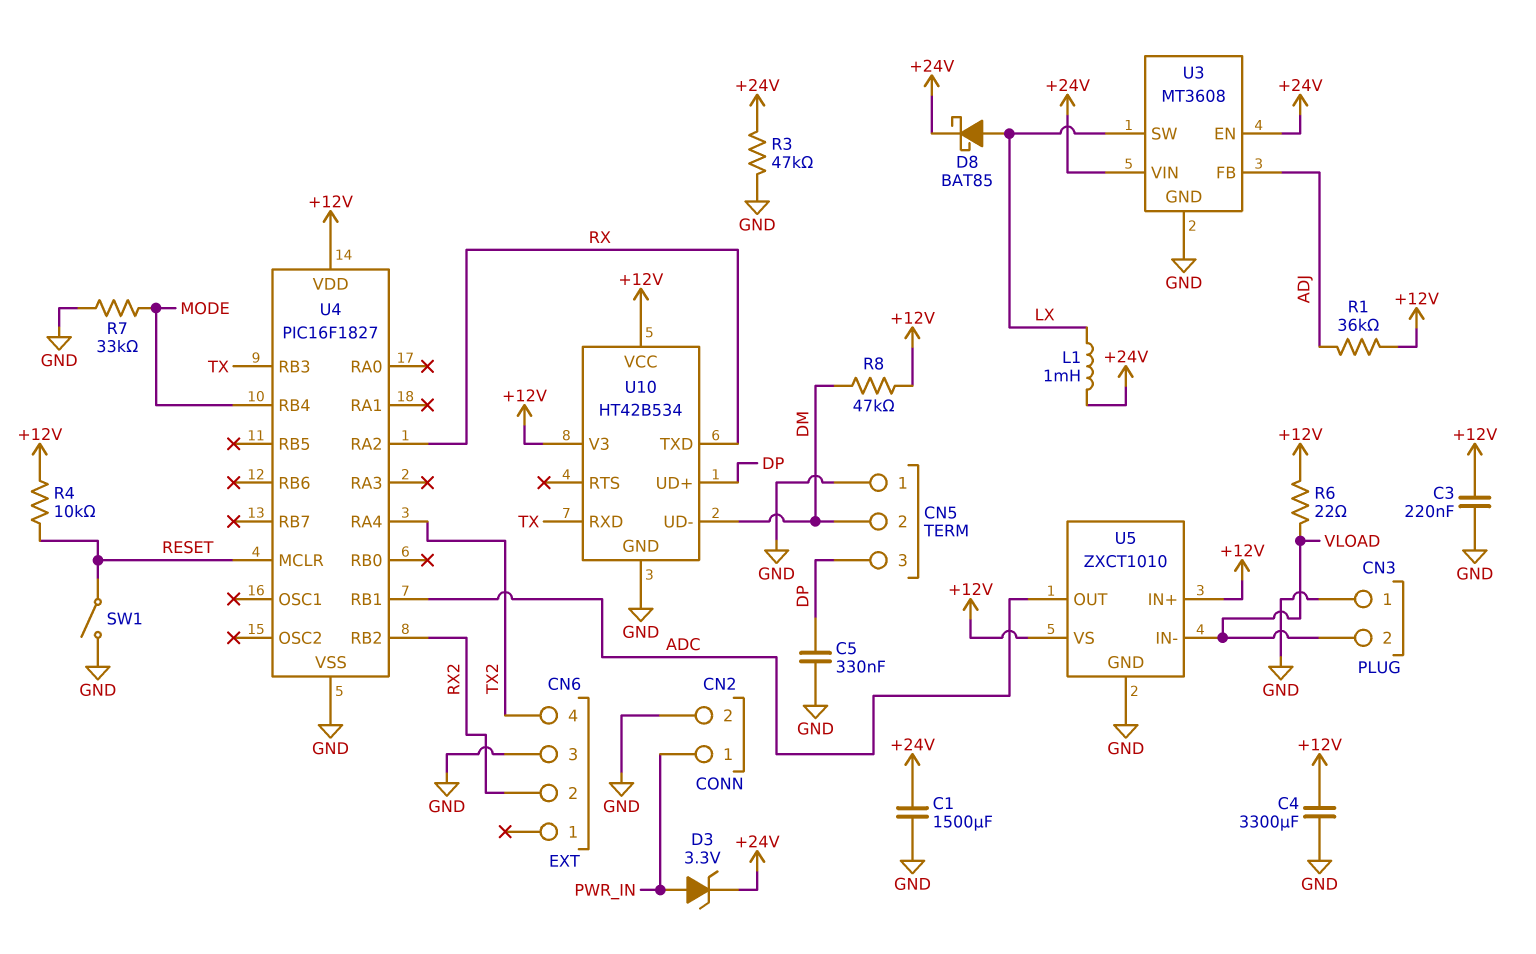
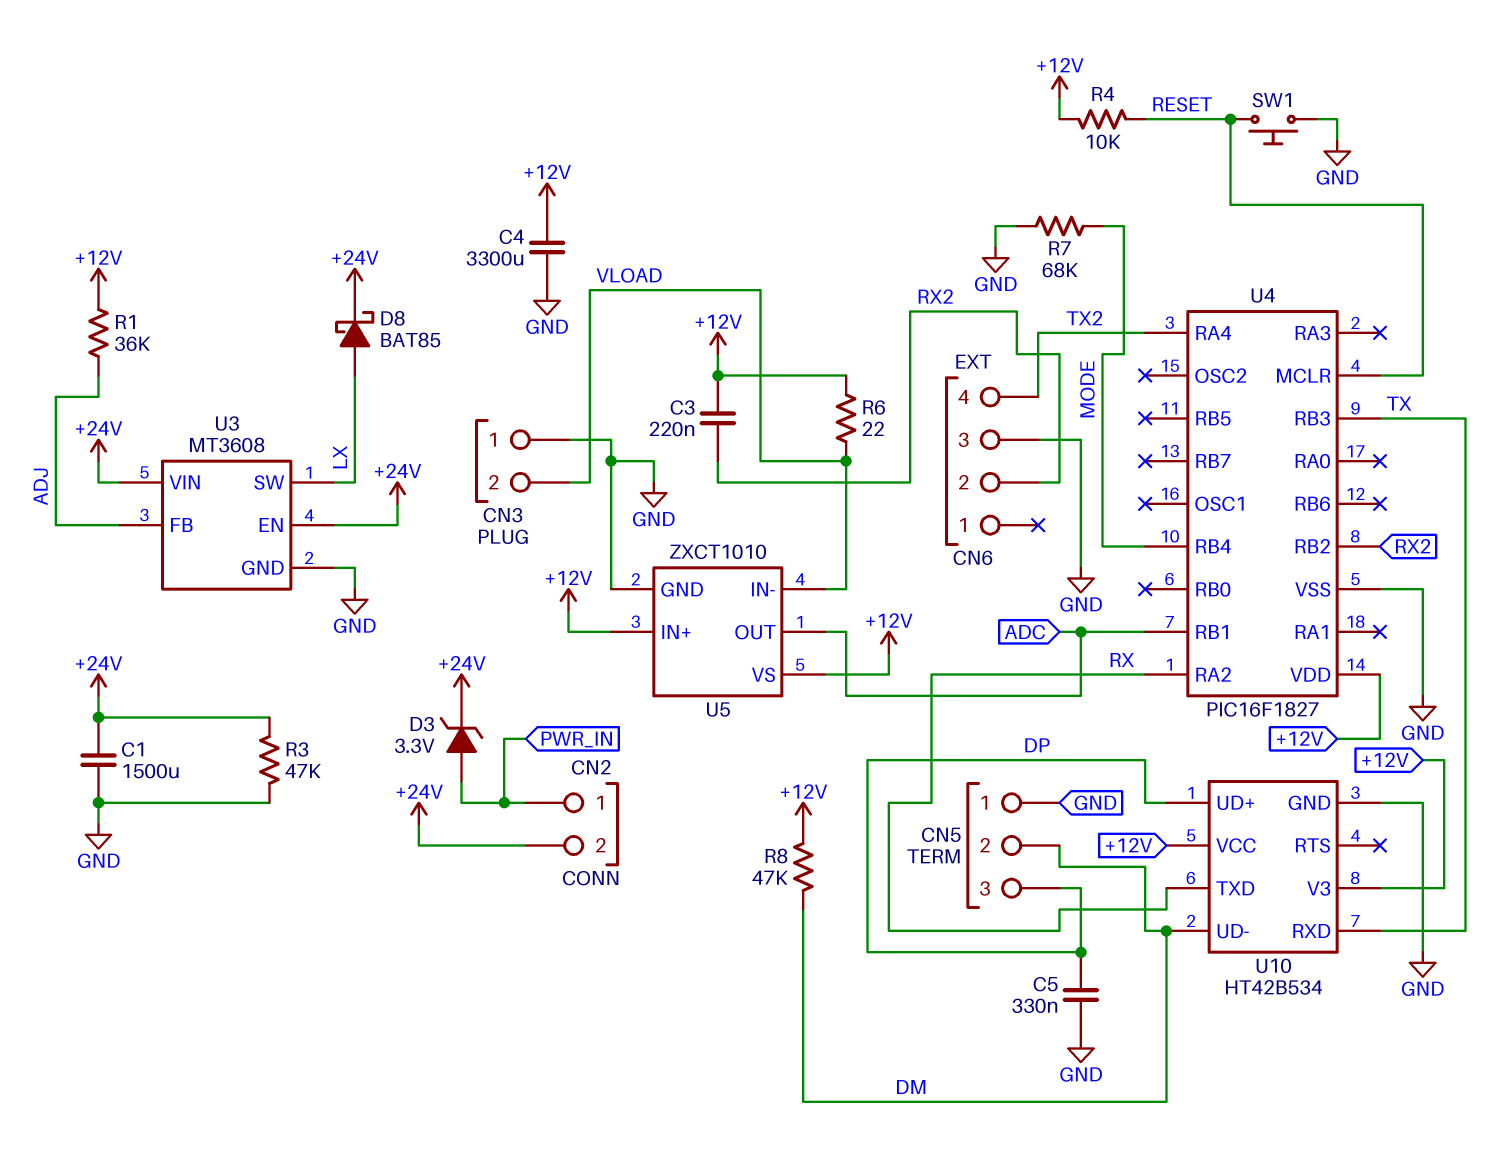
C3: 220nF (+12V, GND) -> 220nF (+12V, RX2)
CN2 pin 2: GND -> +24V
L1: 1mH (+24V, LX) -> none
R7: 33k (GND, MODE) -> 68k (GND, MODE)
SW1: switch (GND, RESET) -> button (GND, RESET)

